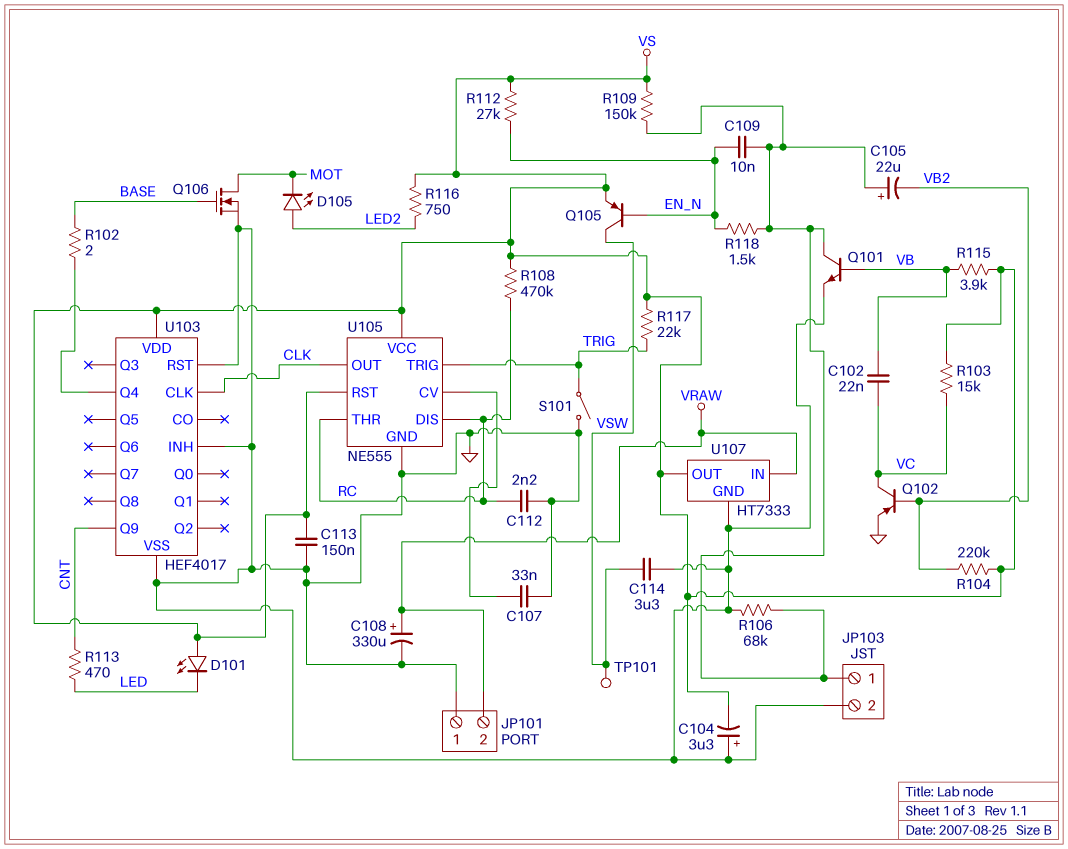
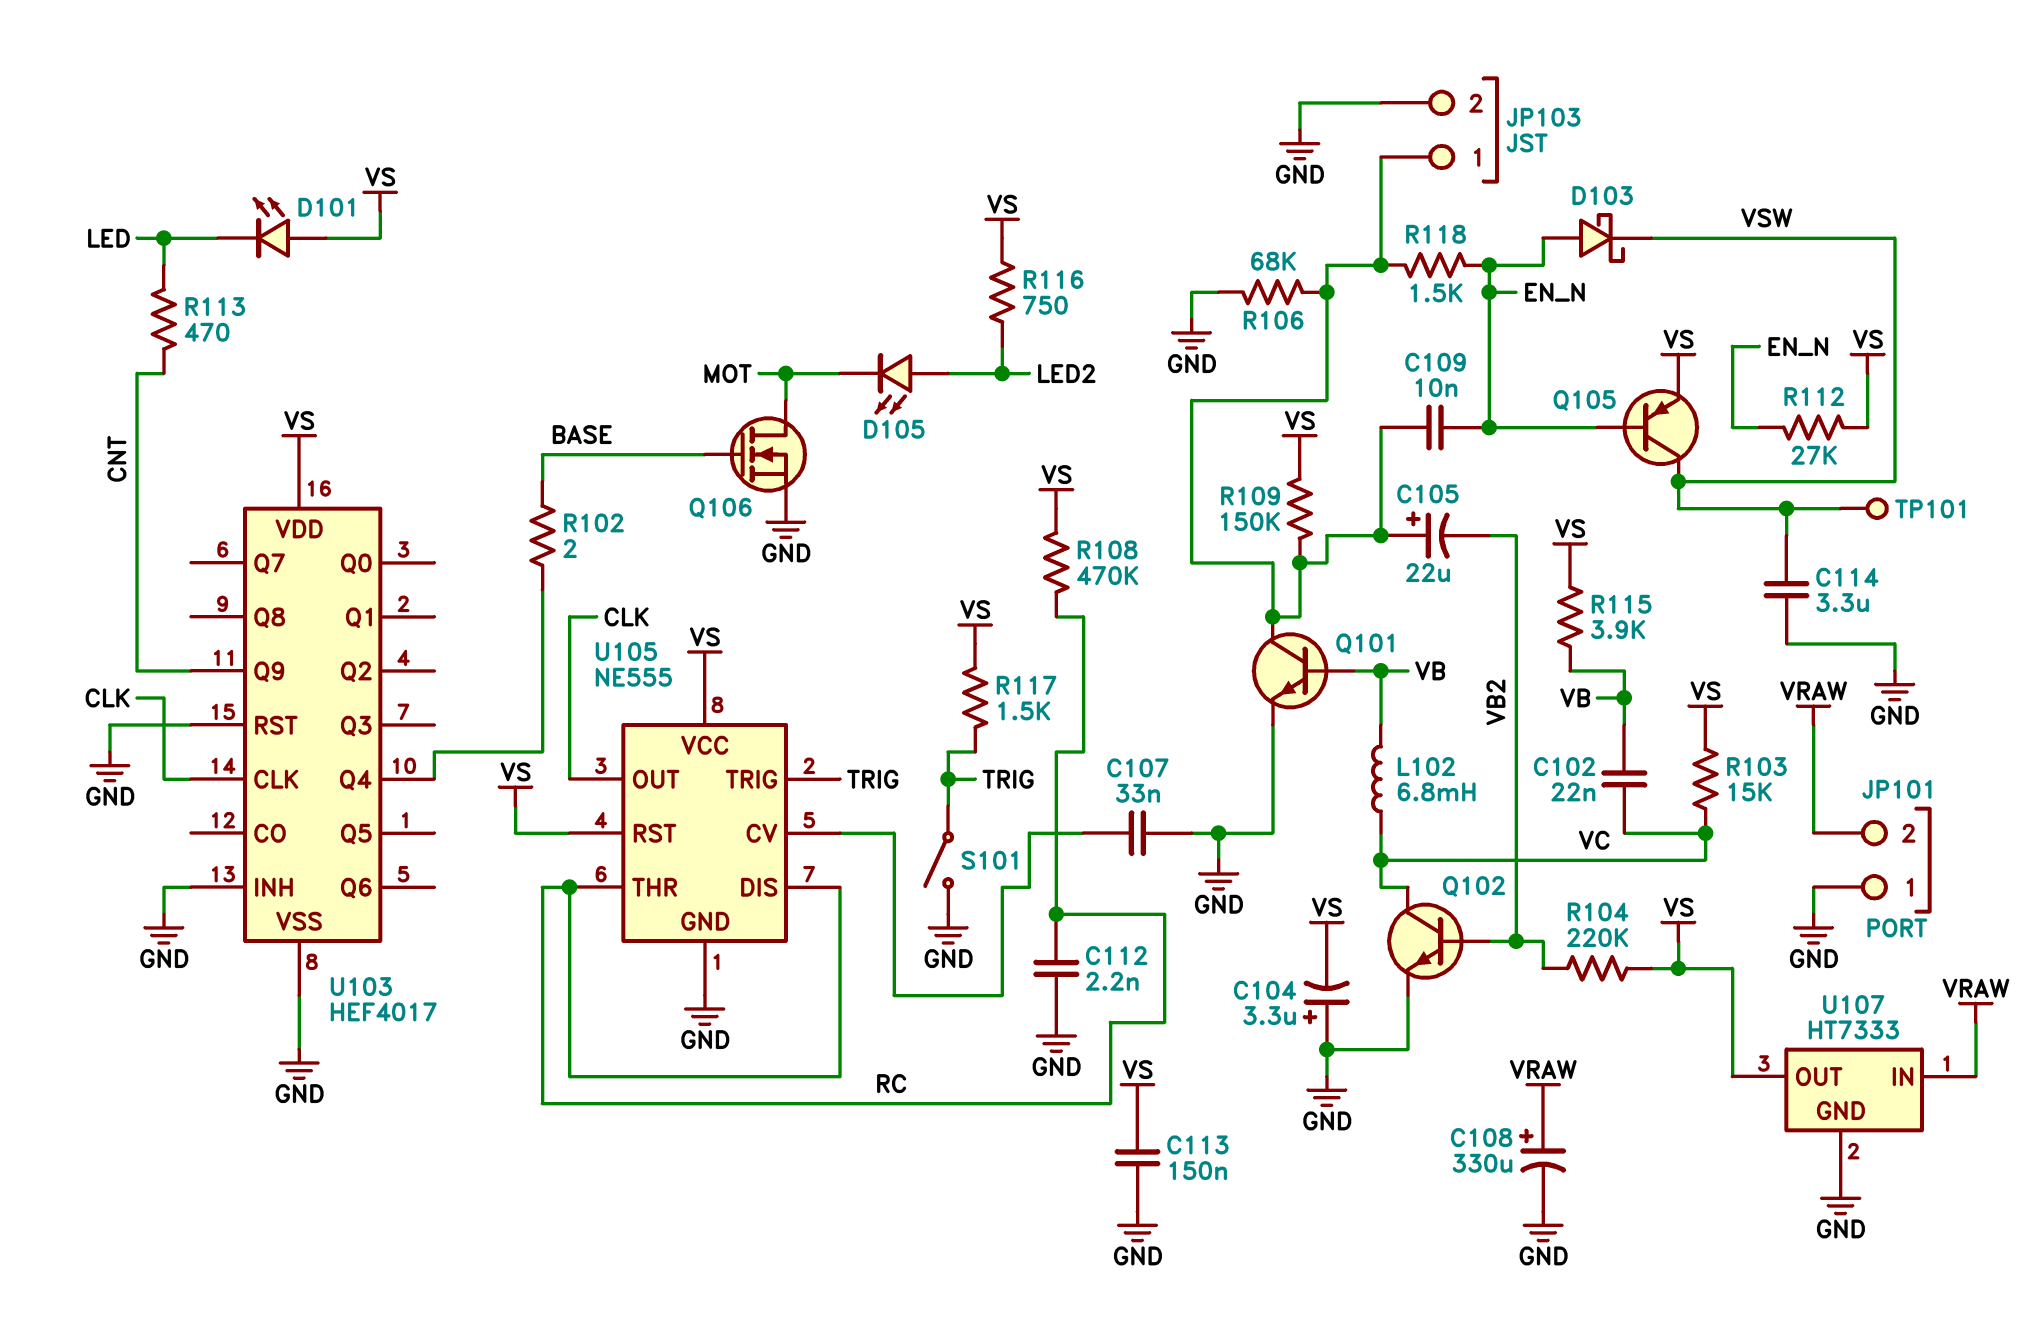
D103: none -> schottky (A EN_N, K VSW)
L102: none -> 6.8mH (VB, VC)
Q102: PNP (B VB2, C VC, E GND) -> NPN (B VB2, C VC, E GND)
R117: 22k (TRIG, VS) -> 1.5k (TRIG, VS)

